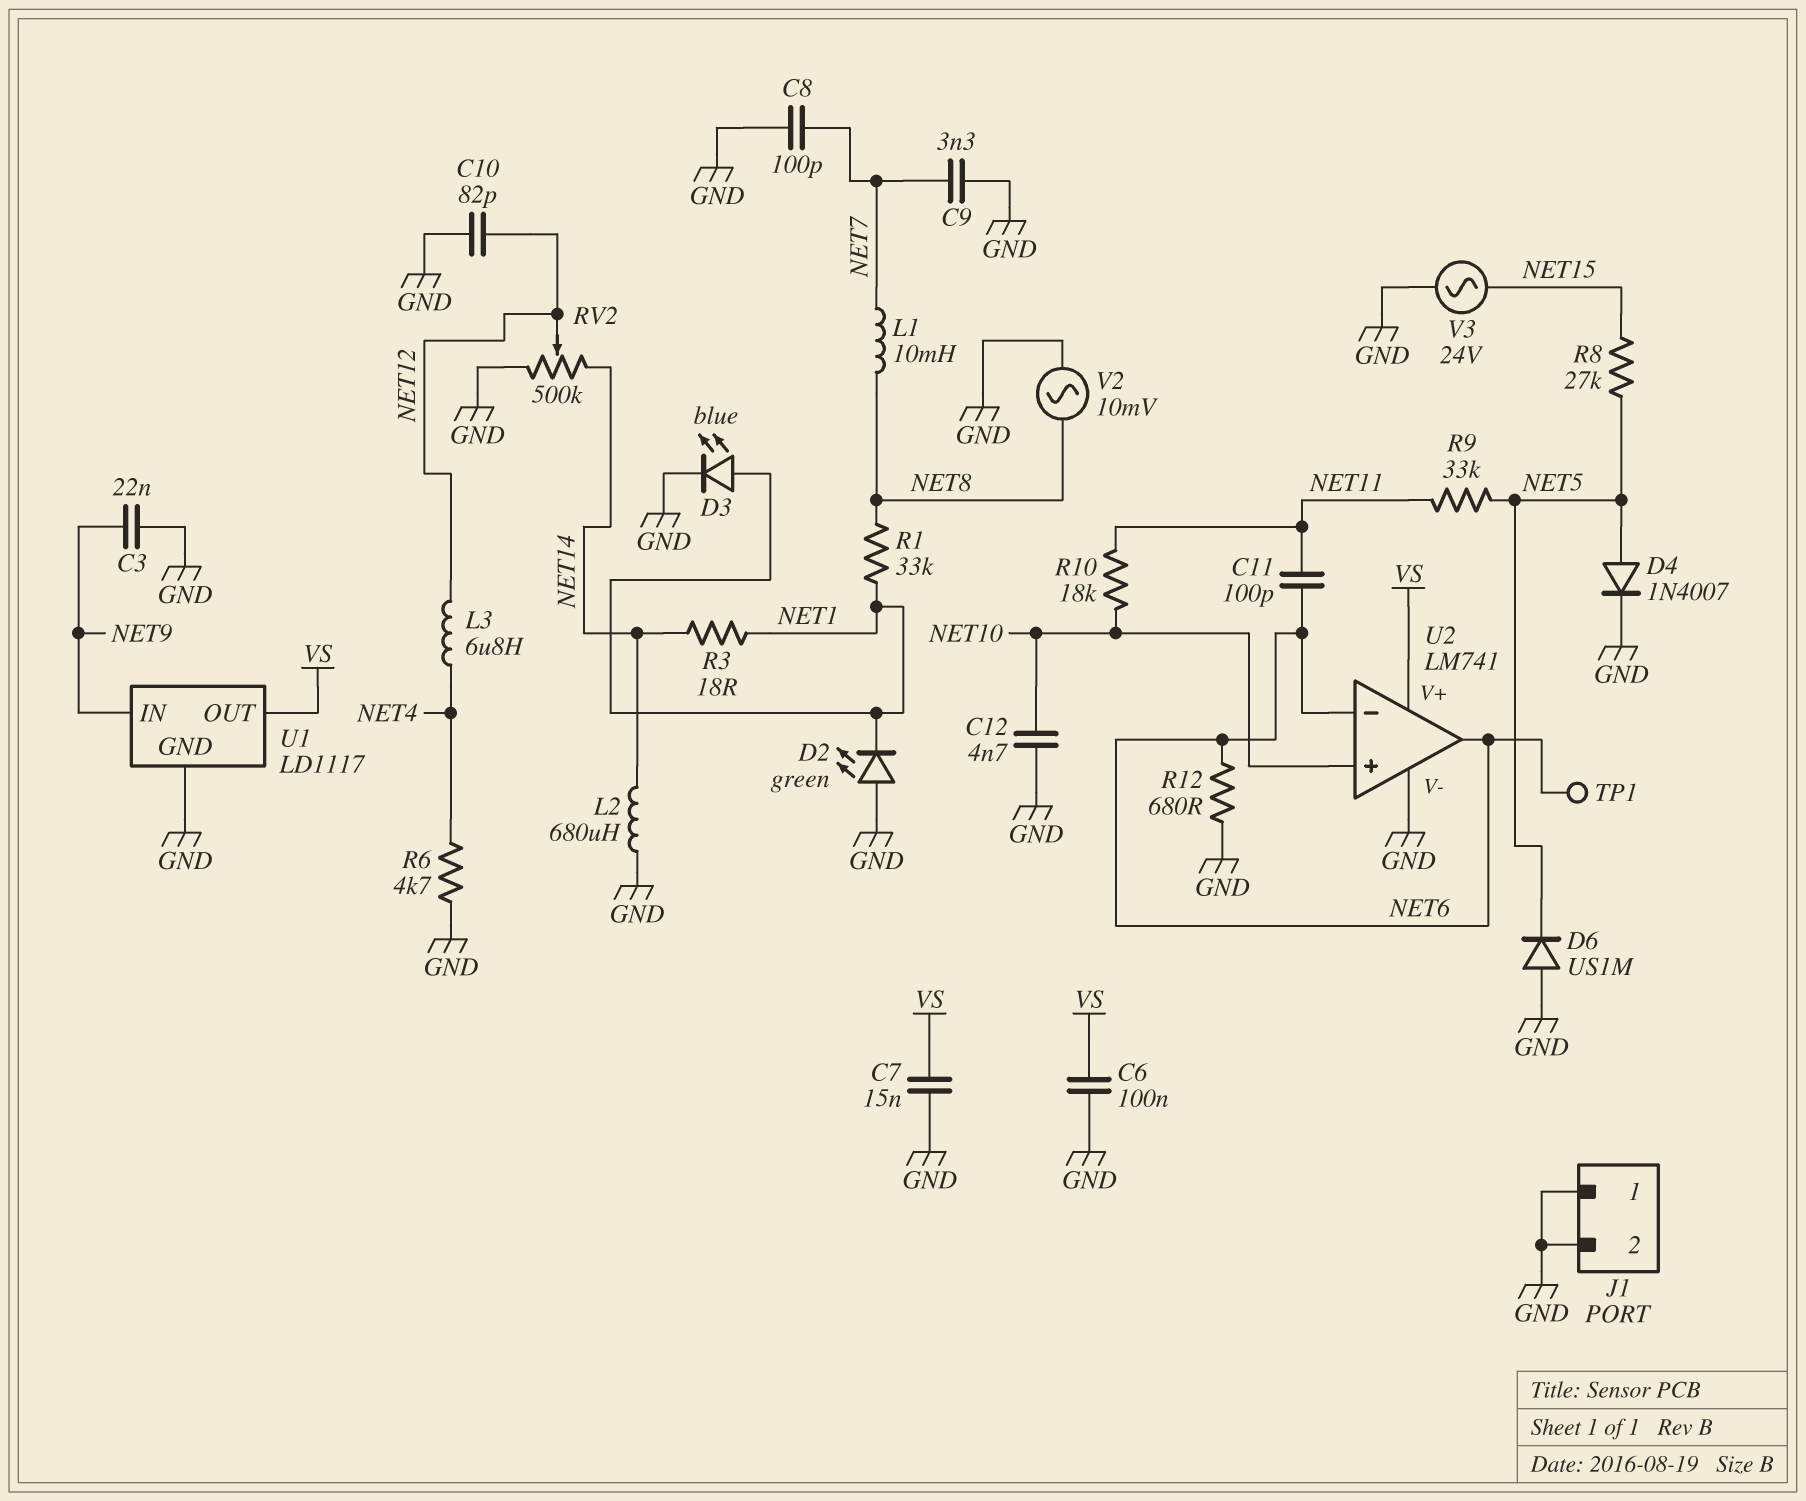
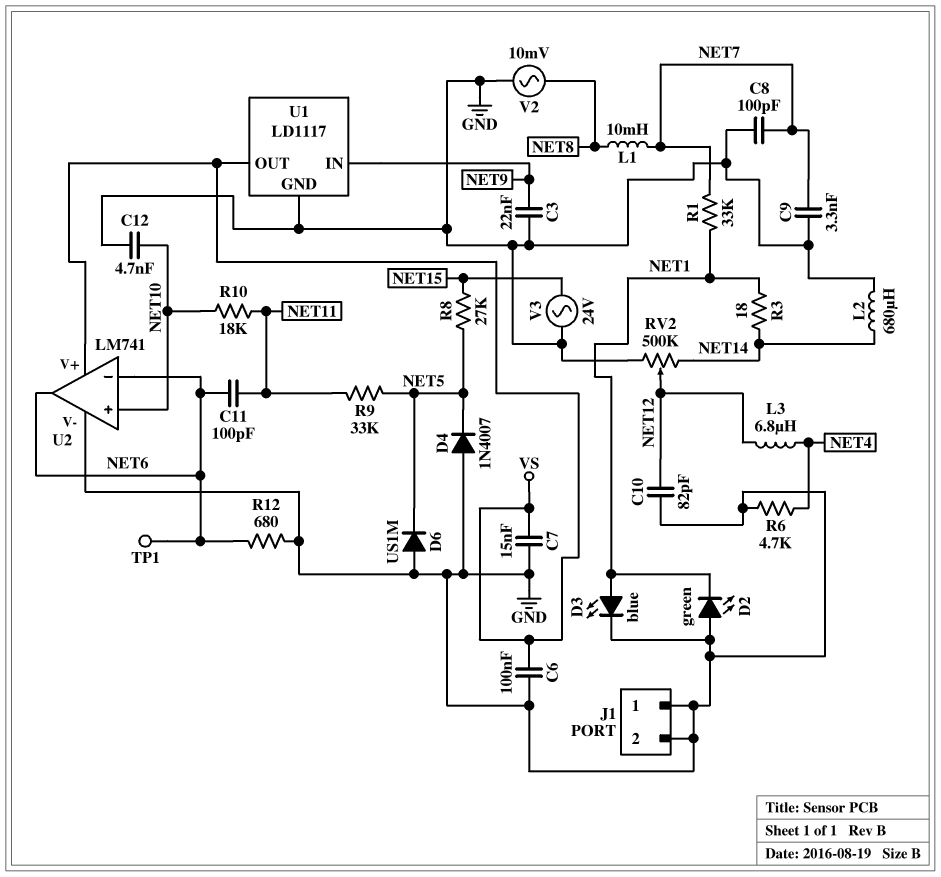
D4: diode 1N4007 (A NET5, K GND) -> diode 1N4007 (A GND, K NET5)
R1: 33k (NET1, NET8) -> 33k (NET1, NET7)

